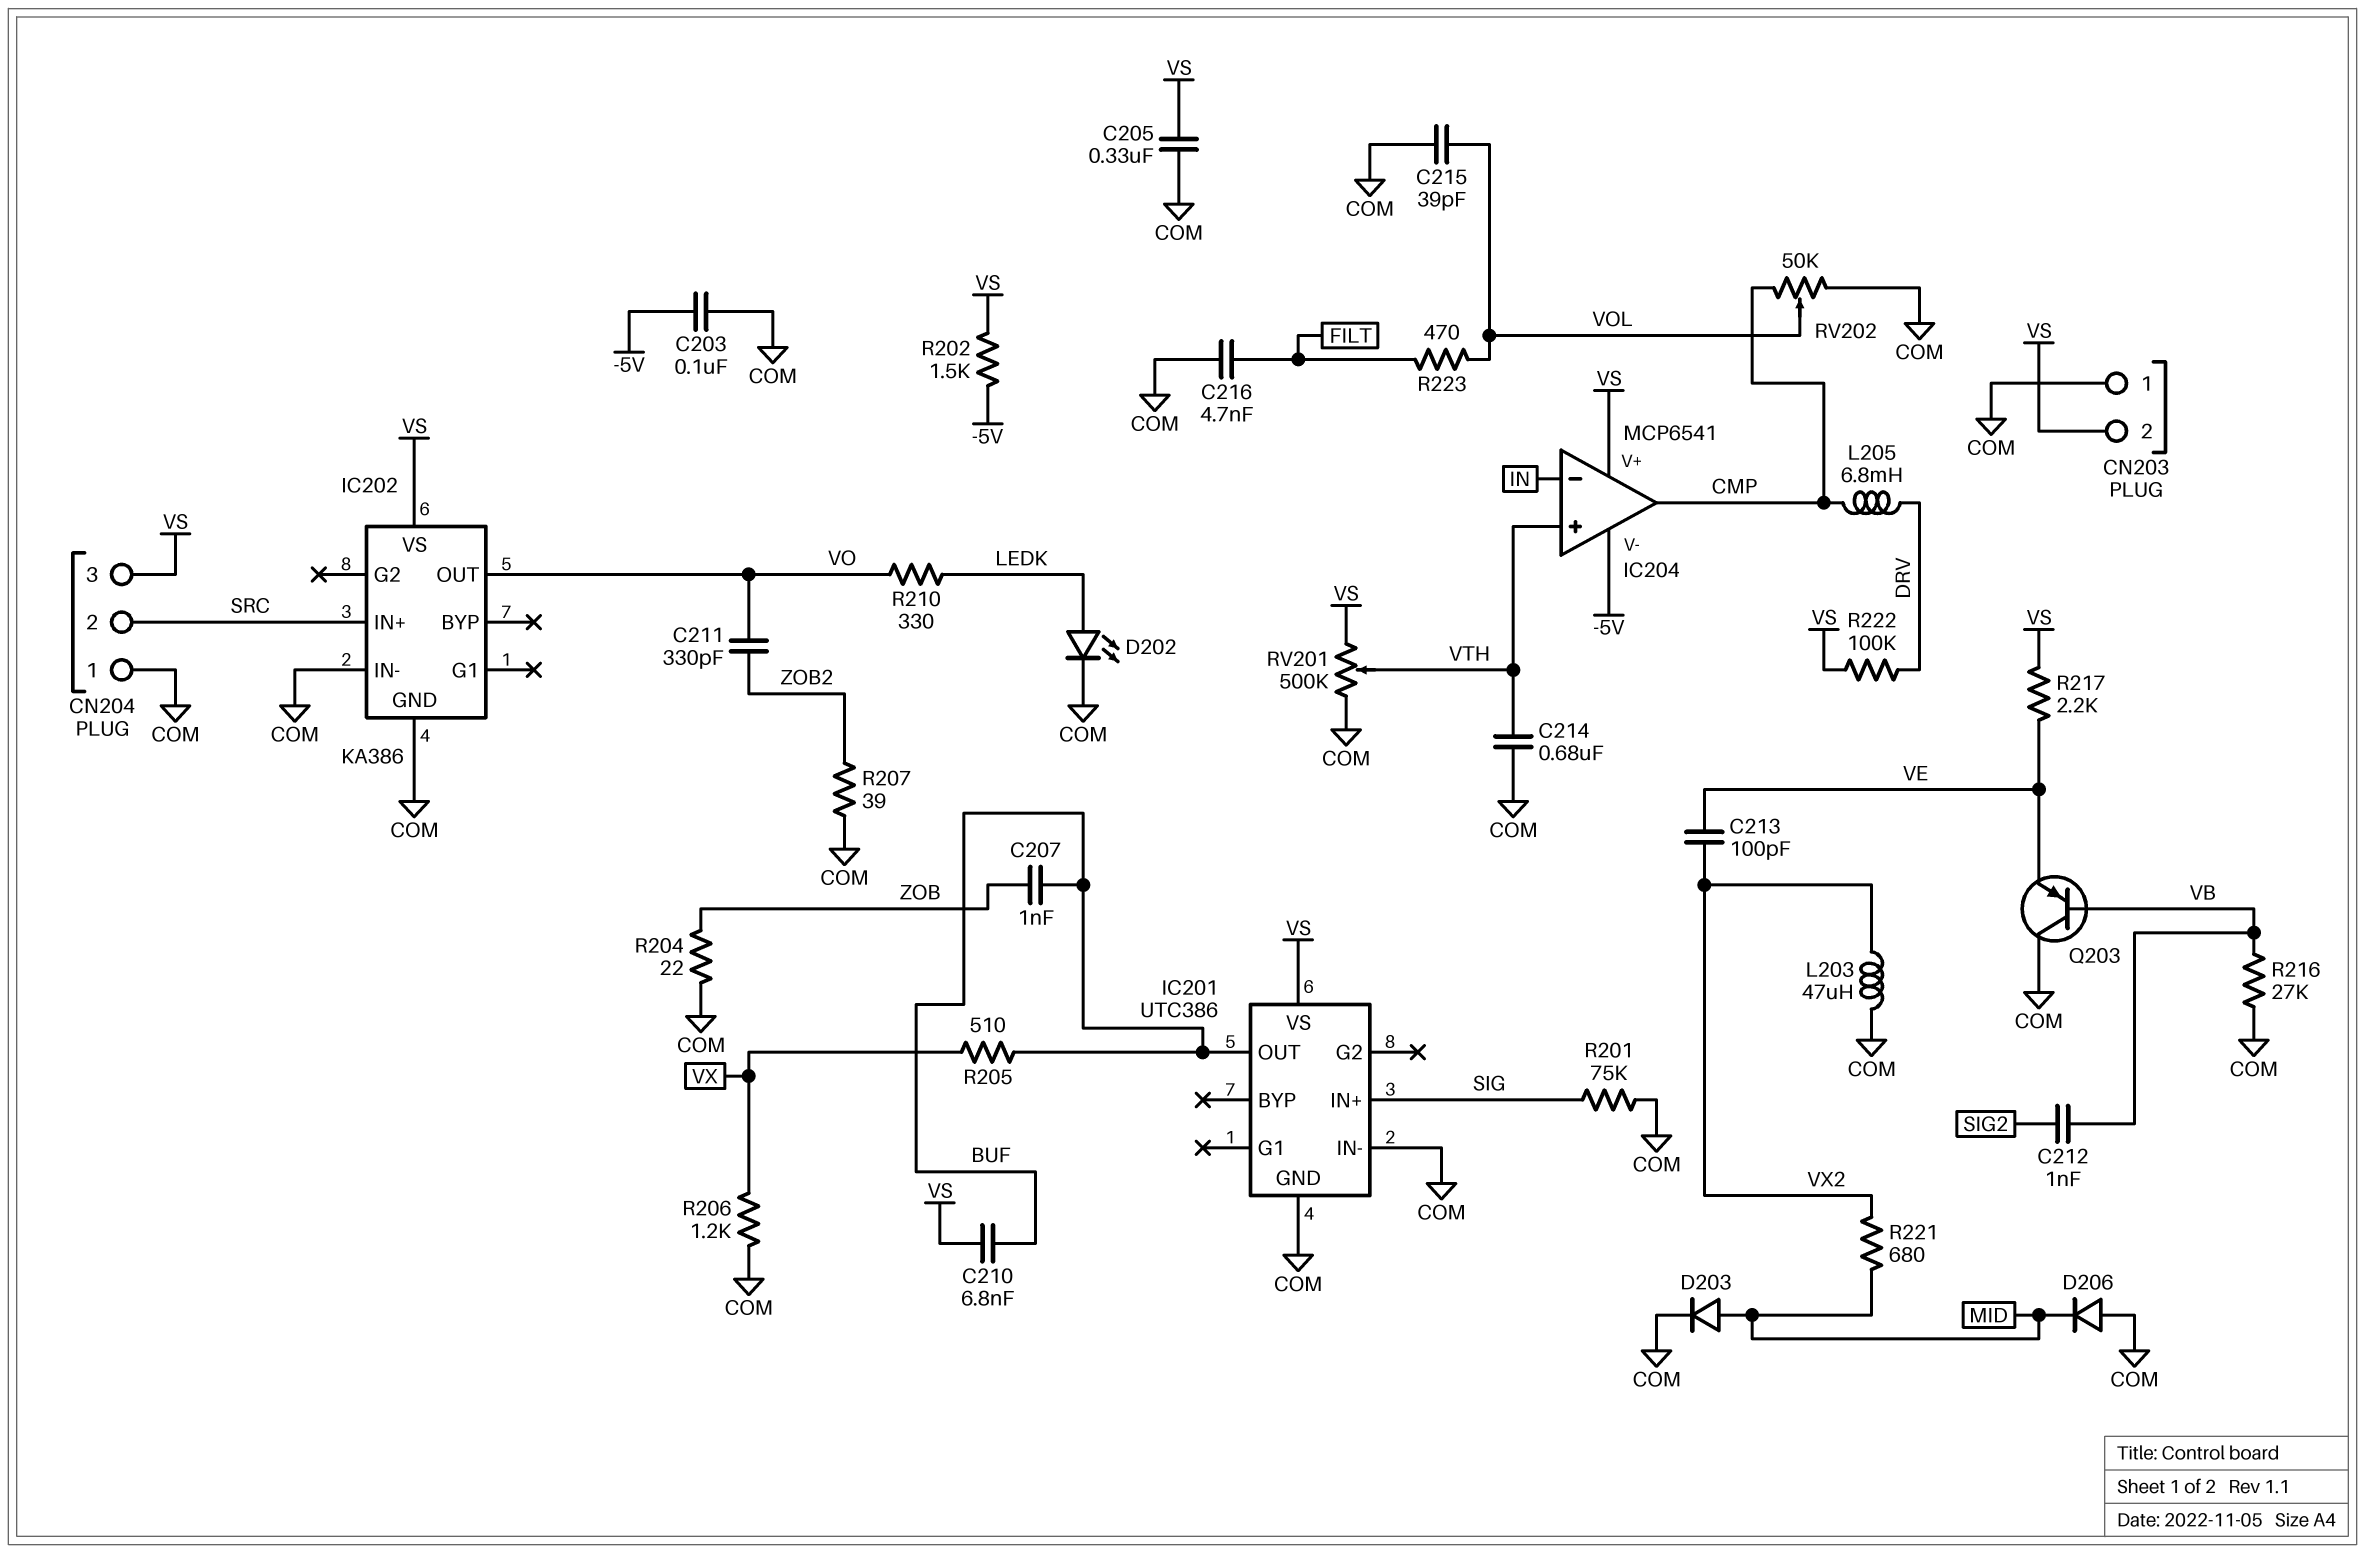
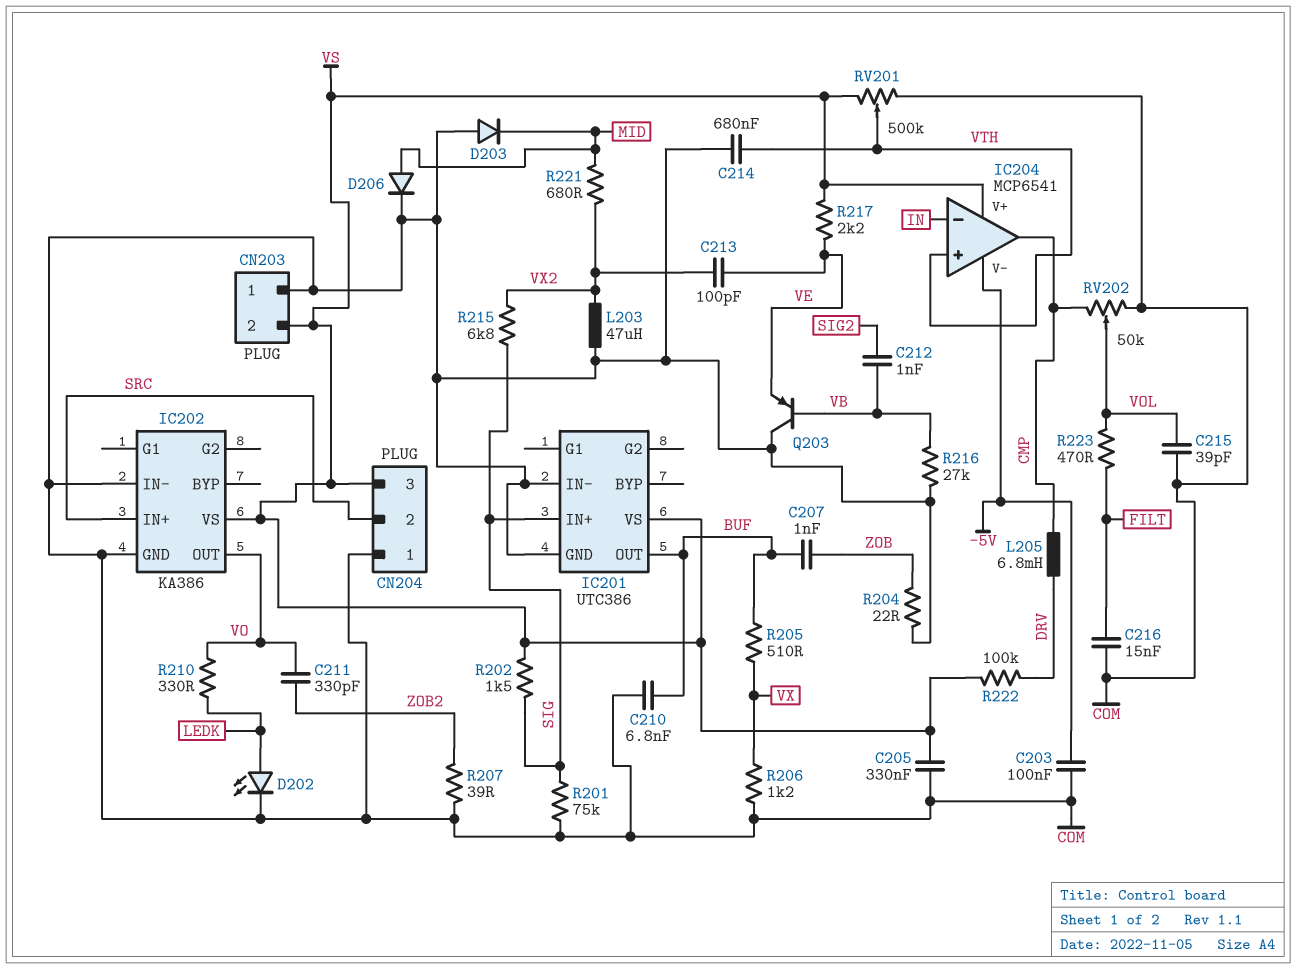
C210: 6.8nF (BUF, VS) -> 6.8nF (BUF, COM)
C216: 4.7nF (COM, FILT) -> 15nF (COM, FILT)
D203: diode (A MID, K COM) -> diode (A COM, K MID)
D206: diode (A COM, K MID) -> diode (A MID, K COM)
R202: 1.5k (-5V, VS) -> 1.5k (SIG, VS)
R215: none -> 6.8k (SIG, VX2)

